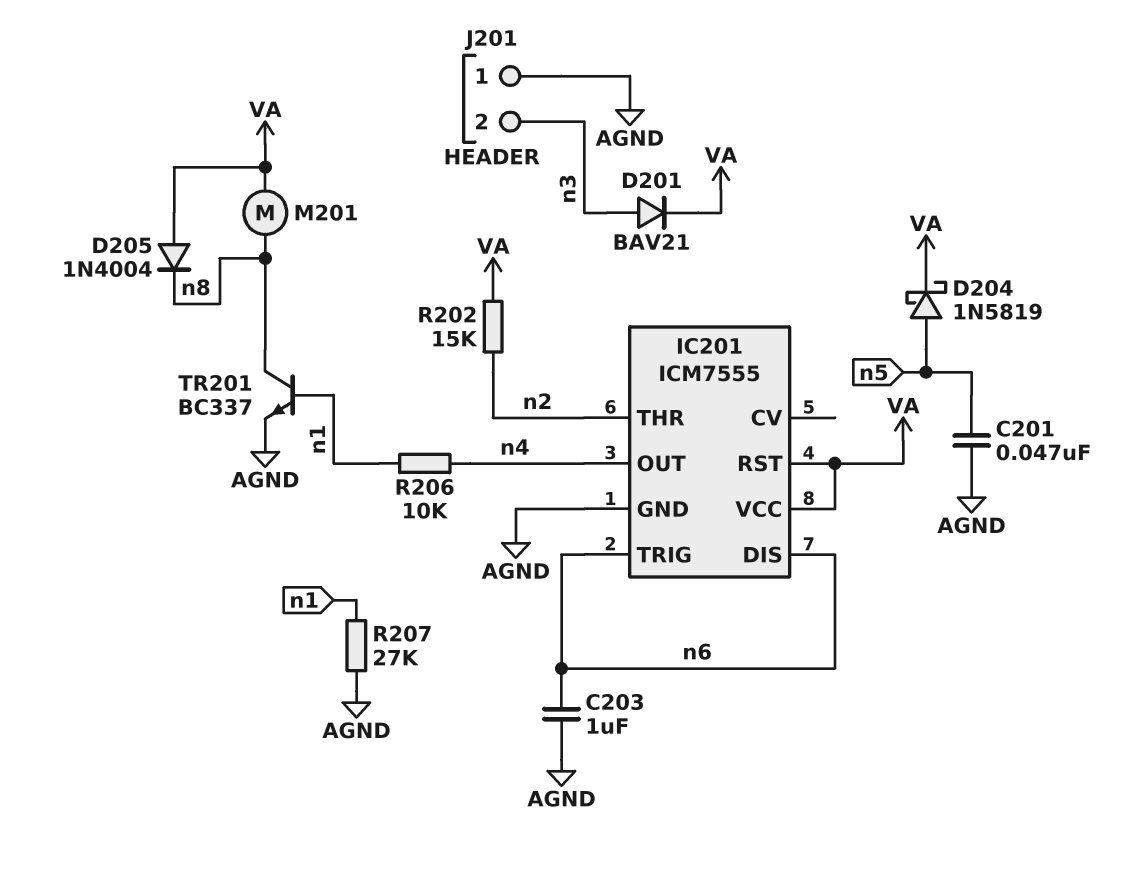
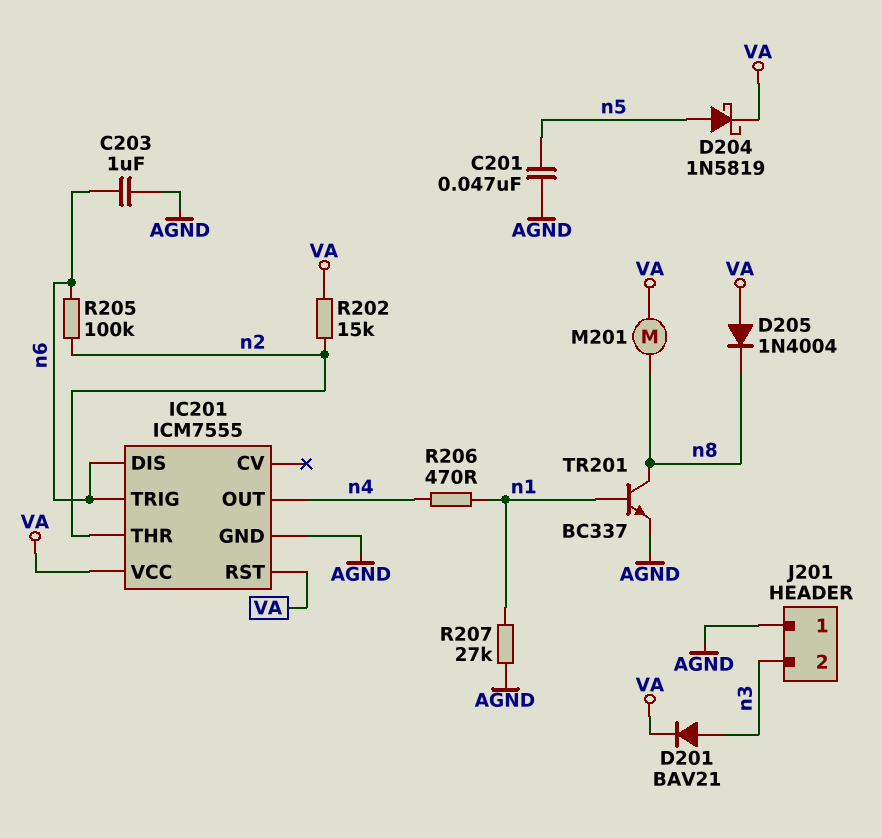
R205: none -> 100k (n2, n6)
R206: 10k (n1, n4) -> 470 (n1, n4)

